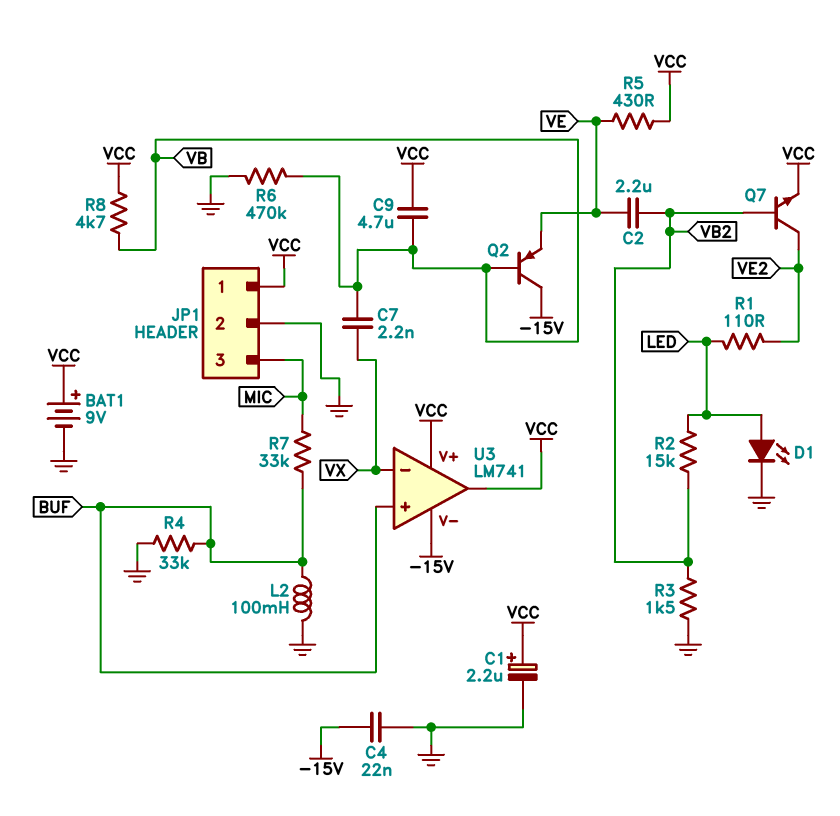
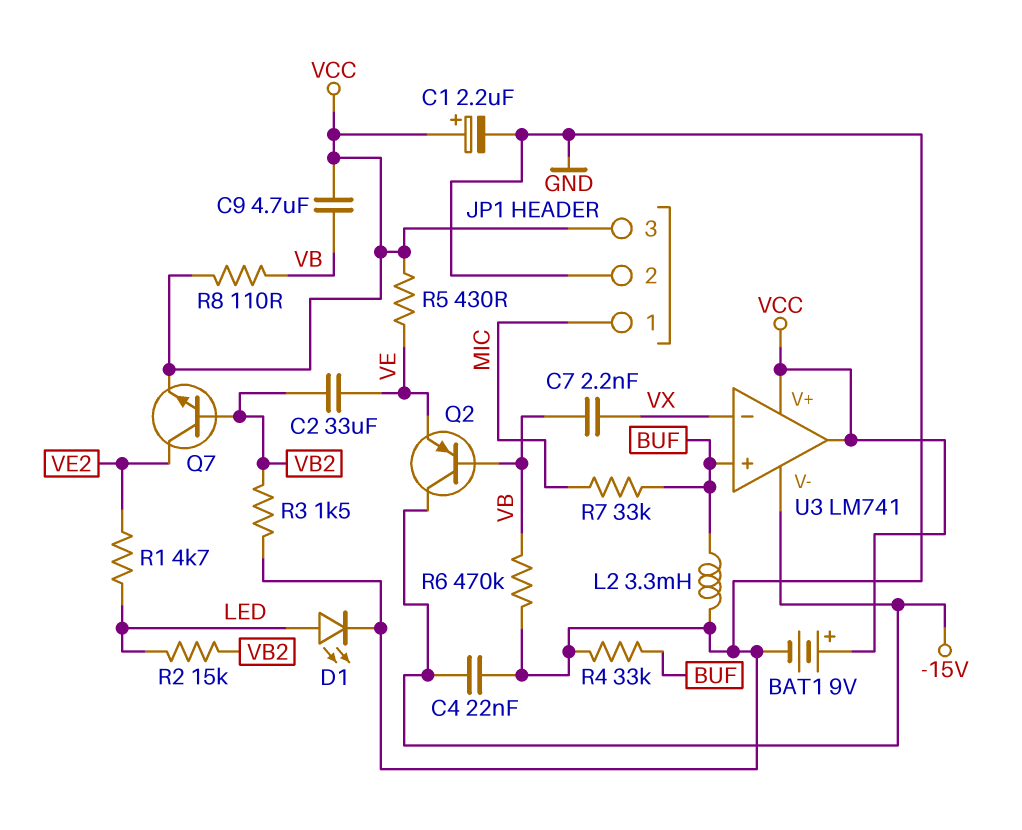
C2: 2.2uF (VB2, VE) -> 33uF (VB2, VE)
JP1 pin 1: VCC -> MIC
JP1 pin 3: MIC -> VCC
L2: 100mH (BUF, GND) -> 3.3mH (BUF, GND)
R1: 110 (LED, VE2) -> 4.7k (LED, VE2)
R8: 4.7k (VB, VCC) -> 110 (VB, VCC)

